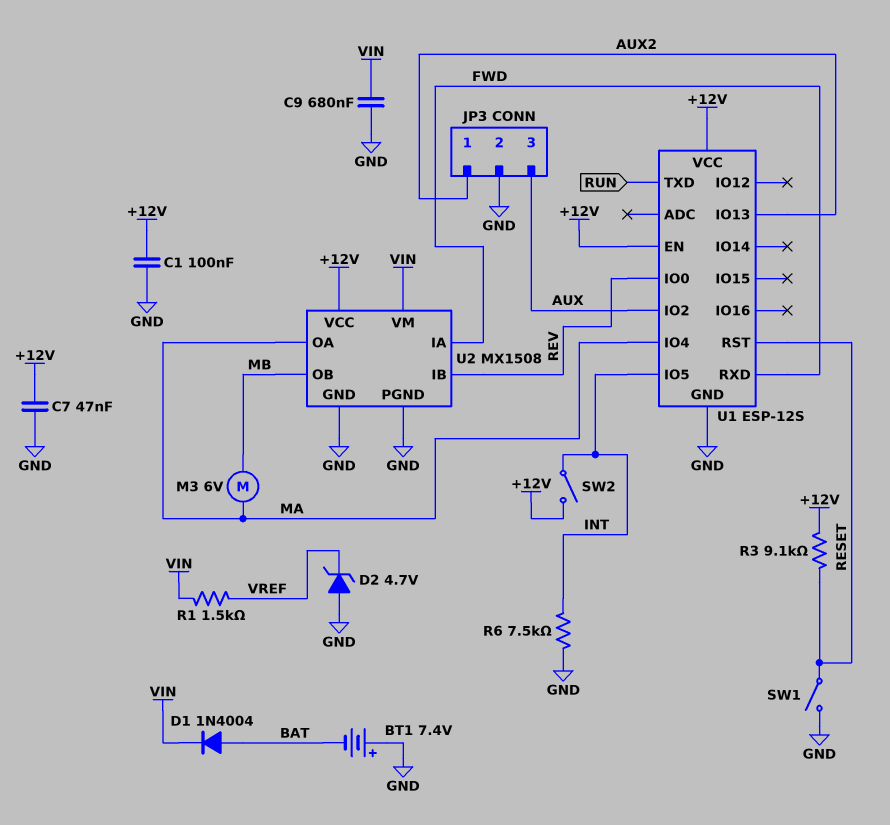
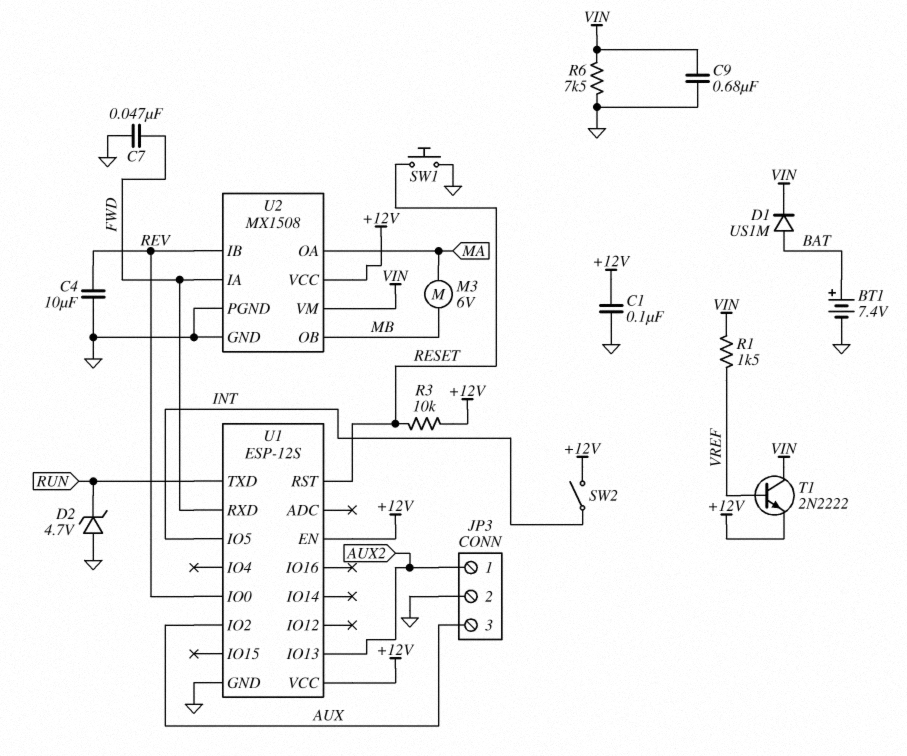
BT1: 7.4V (plus GND, minus BAT) -> 7.4V (plus BAT, minus GND)
C4: none -> 10uF (GND, REV)
C7: 47nF (+12V, GND) -> 47nF (FWD, GND)
D1: diode 1N4004 (A BAT, K VIN) -> diode US1M (A BAT, K VIN)
D2: zener 4.7V (A GND, K VREF) -> zener 4.7V (A GND, K RUN)
R3: 9.1k (+12V, RESET) -> 10k (+12V, RESET)
R6: 7.5k (GND, INT) -> 7.5k (GND, VIN)
SW1: switch (GND, RESET) -> button (GND, RESET)
T1: none -> NPN 2N2222 (B VREF, C VIN, E +12V)
U1 pin IO4: MA -> none

